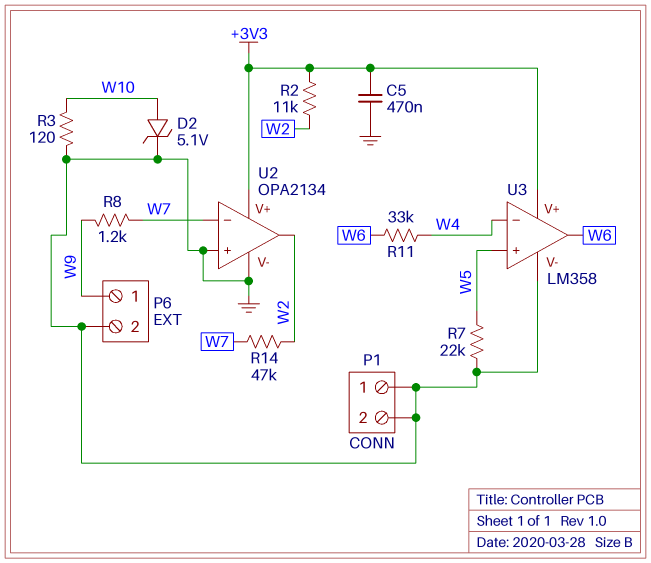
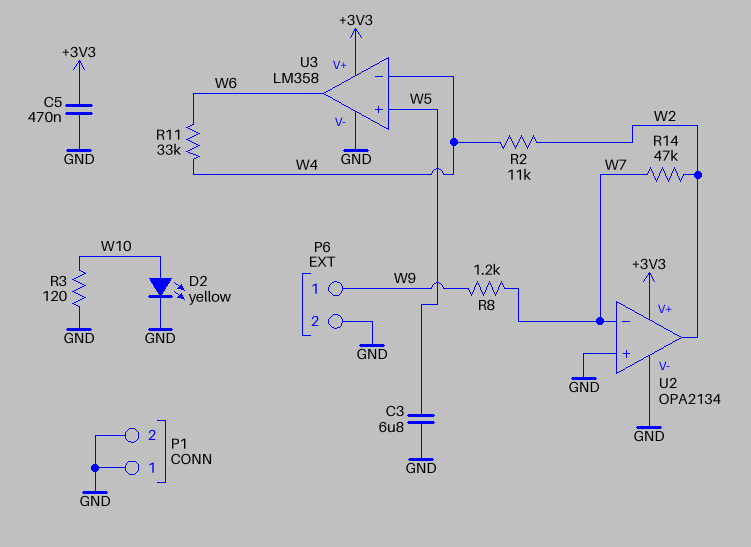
C3: none -> 6.8uF (GND, W5)
D2: zener 5.1V (A W10, K GND) -> LED yellow (A W10, K GND)
R2: 11k (+3V3, W2) -> 11k (W2, W4)
R7: 22k (GND, W5) -> none

